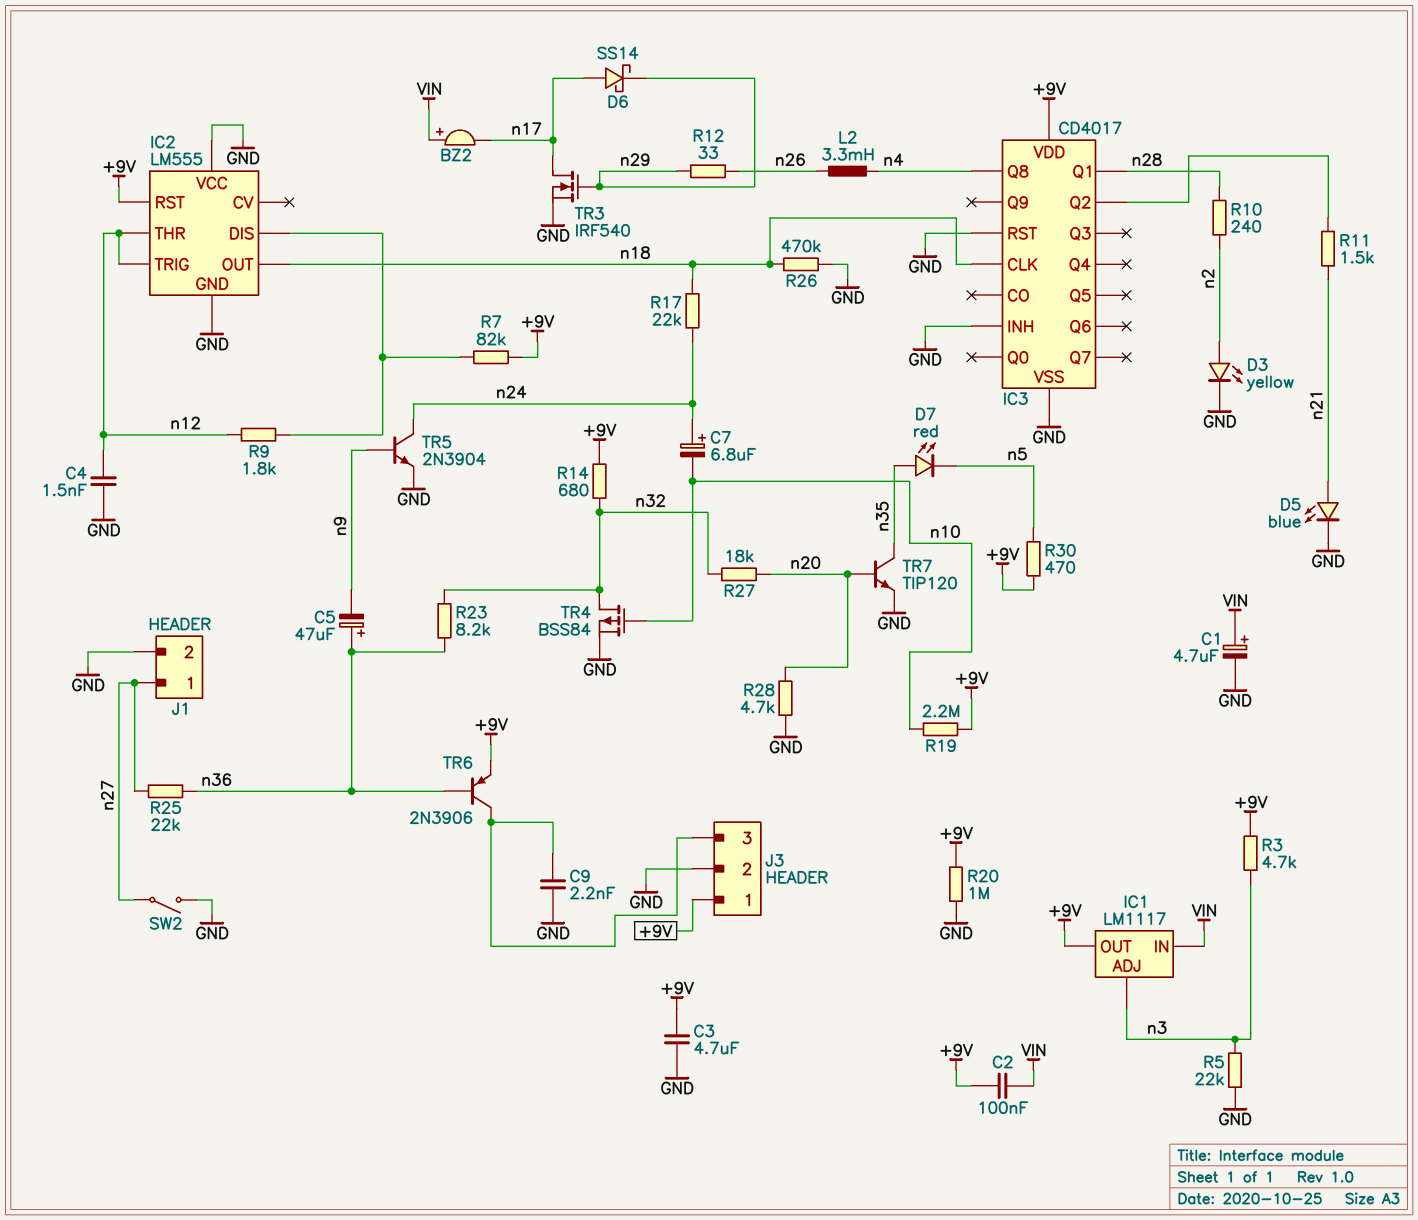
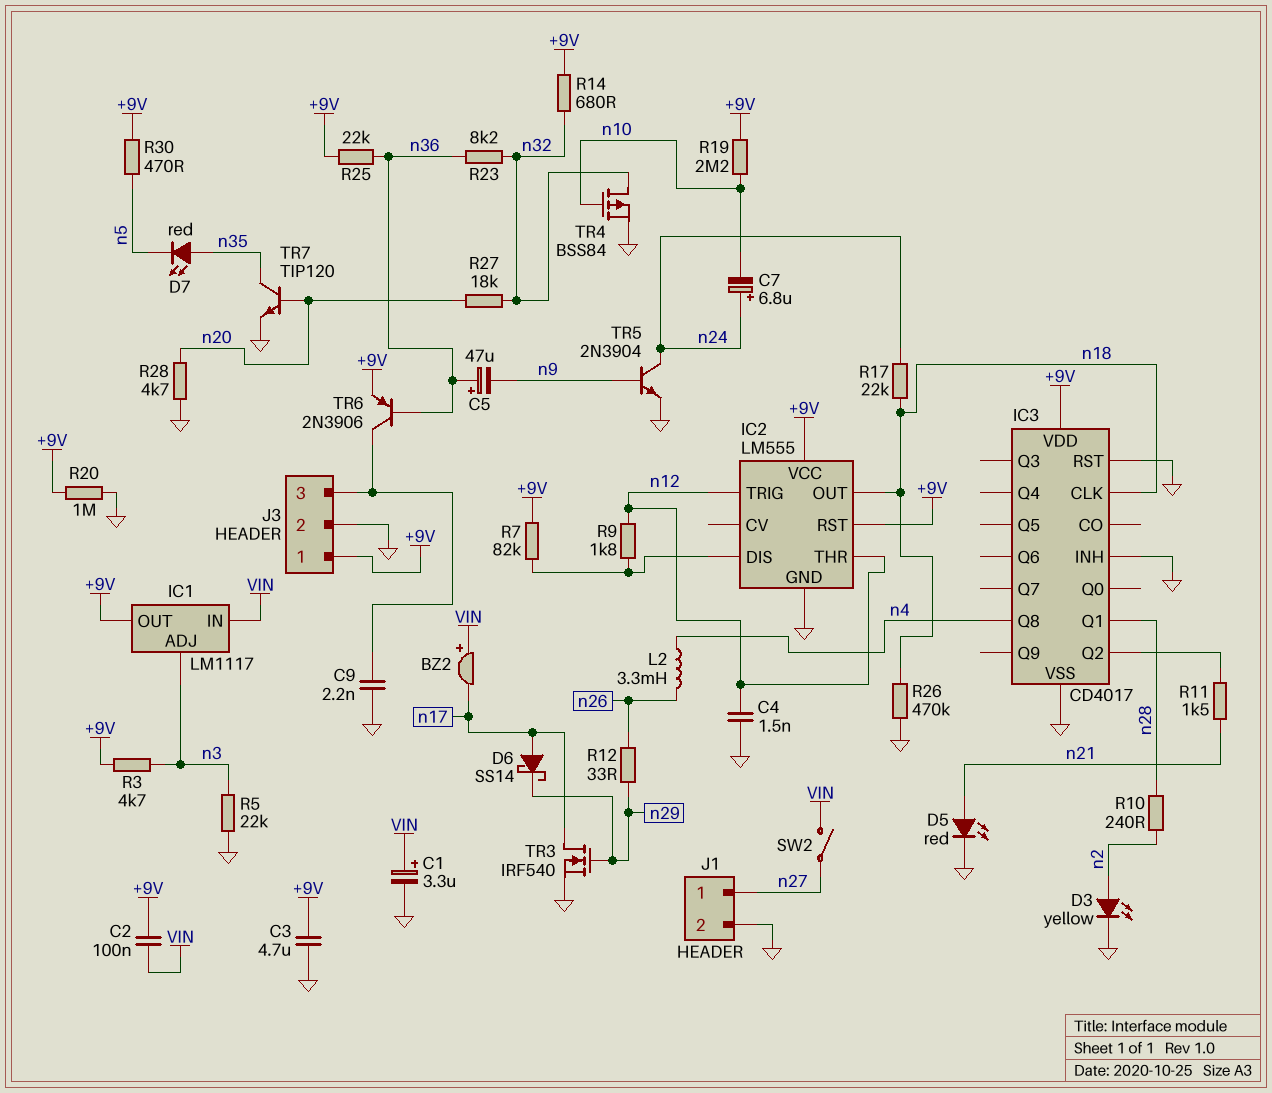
C1: 4.7uF (plus VIN, minus GND) -> 3.3uF (plus VIN, minus GND)
D5: LED blue (A n21, K GND) -> LED red (A n21, K GND)
IC2 pin VCC: GND -> +9V
R25: 22k (n27, n36) -> 22k (+9V, n36)
SW2: switch (GND, n27) -> switch (VIN, n27)

